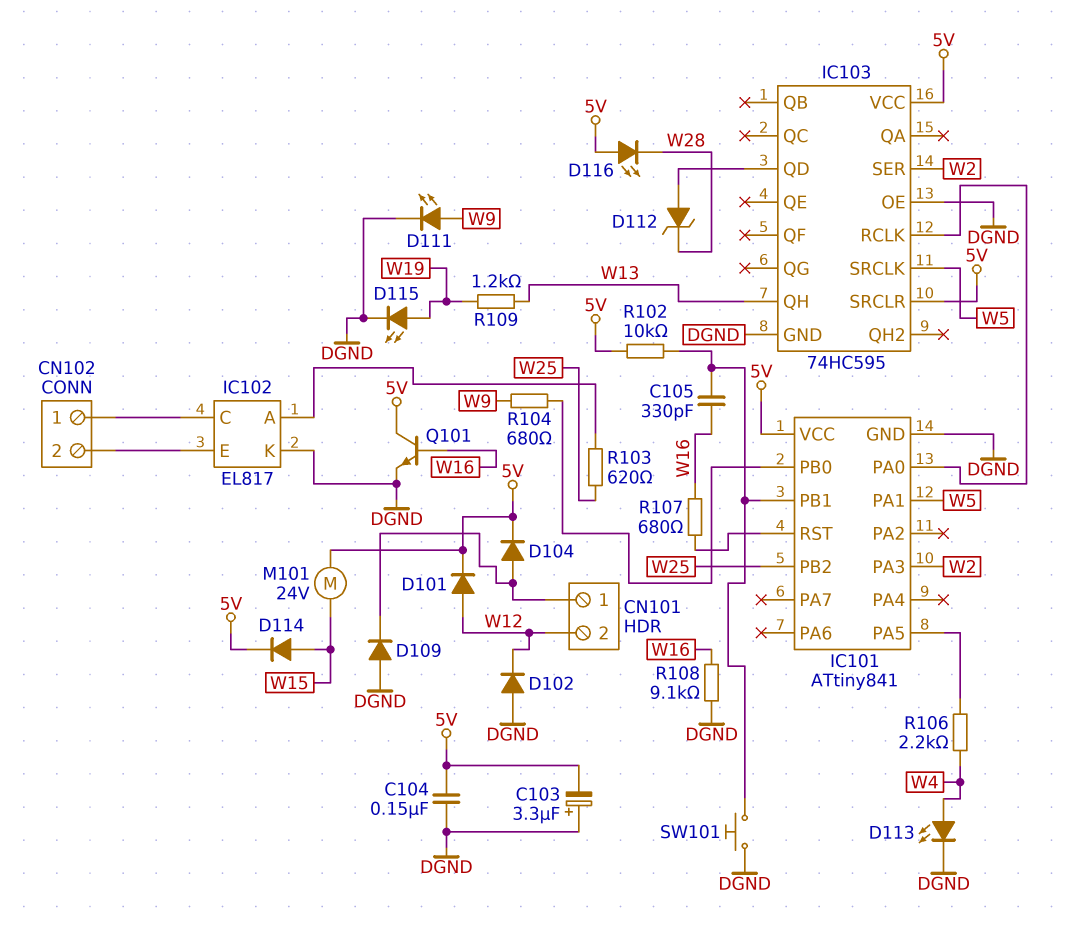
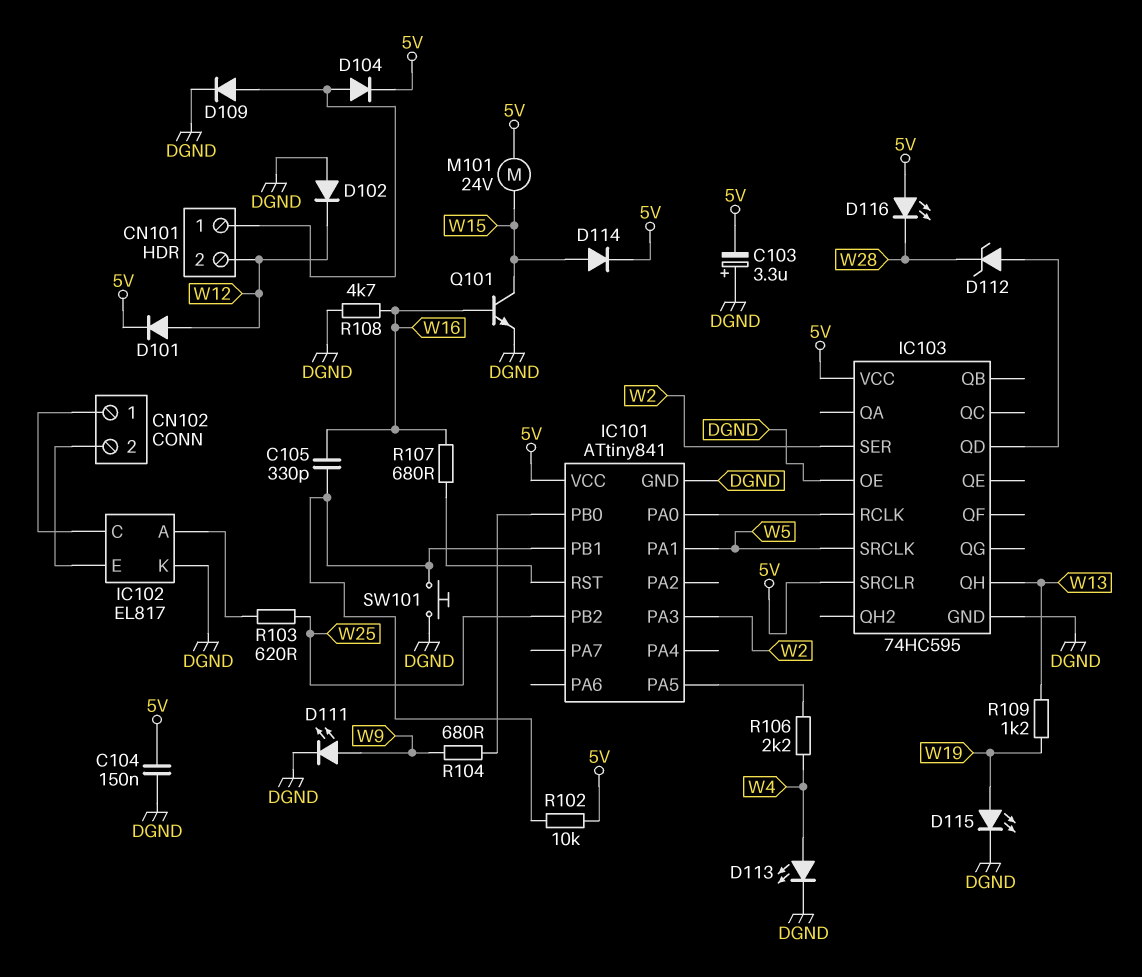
D109: diode (A DGND, K CN101/1) -> diode (A CN101/1, K DGND)
Q101: NPN (B W16, C 5V, E DGND) -> NPN (B W16, C W15, E DGND)
R108: 9.1k (DGND, W16) -> 4.7k (DGND, W16)

